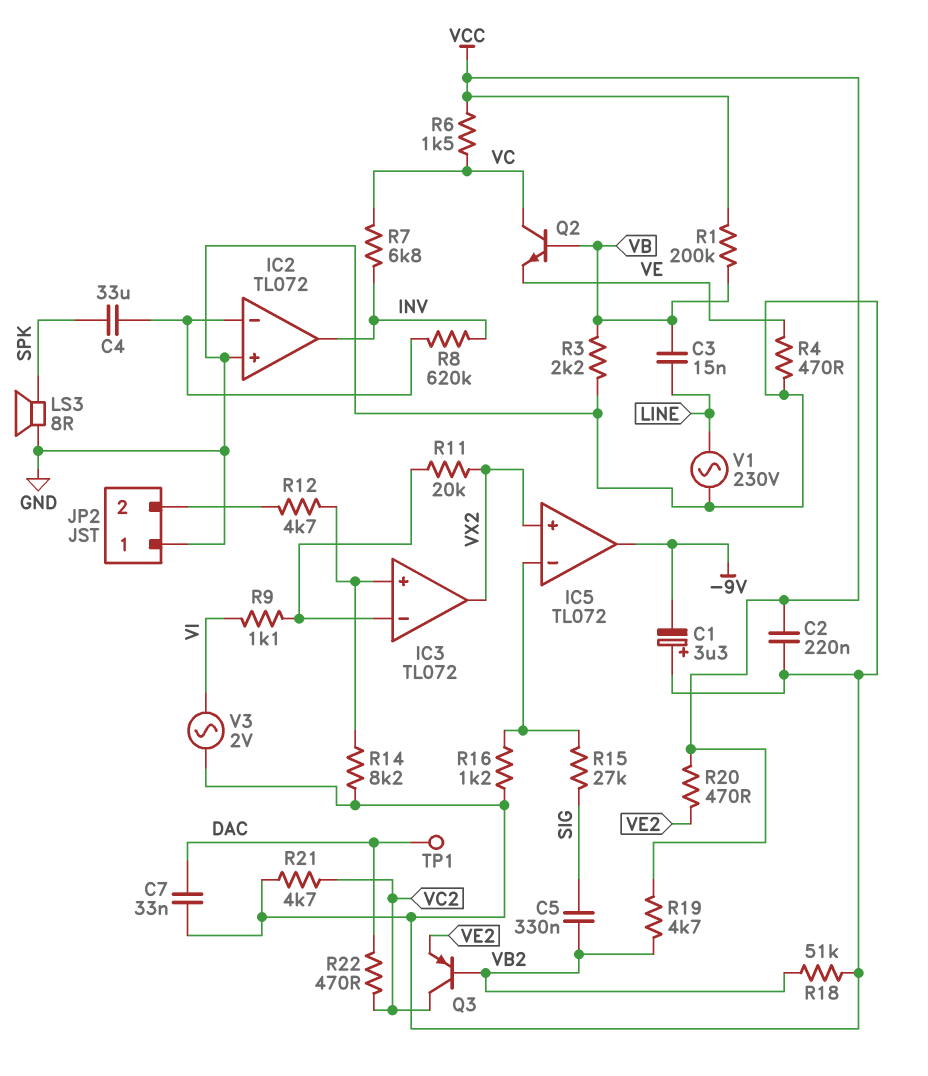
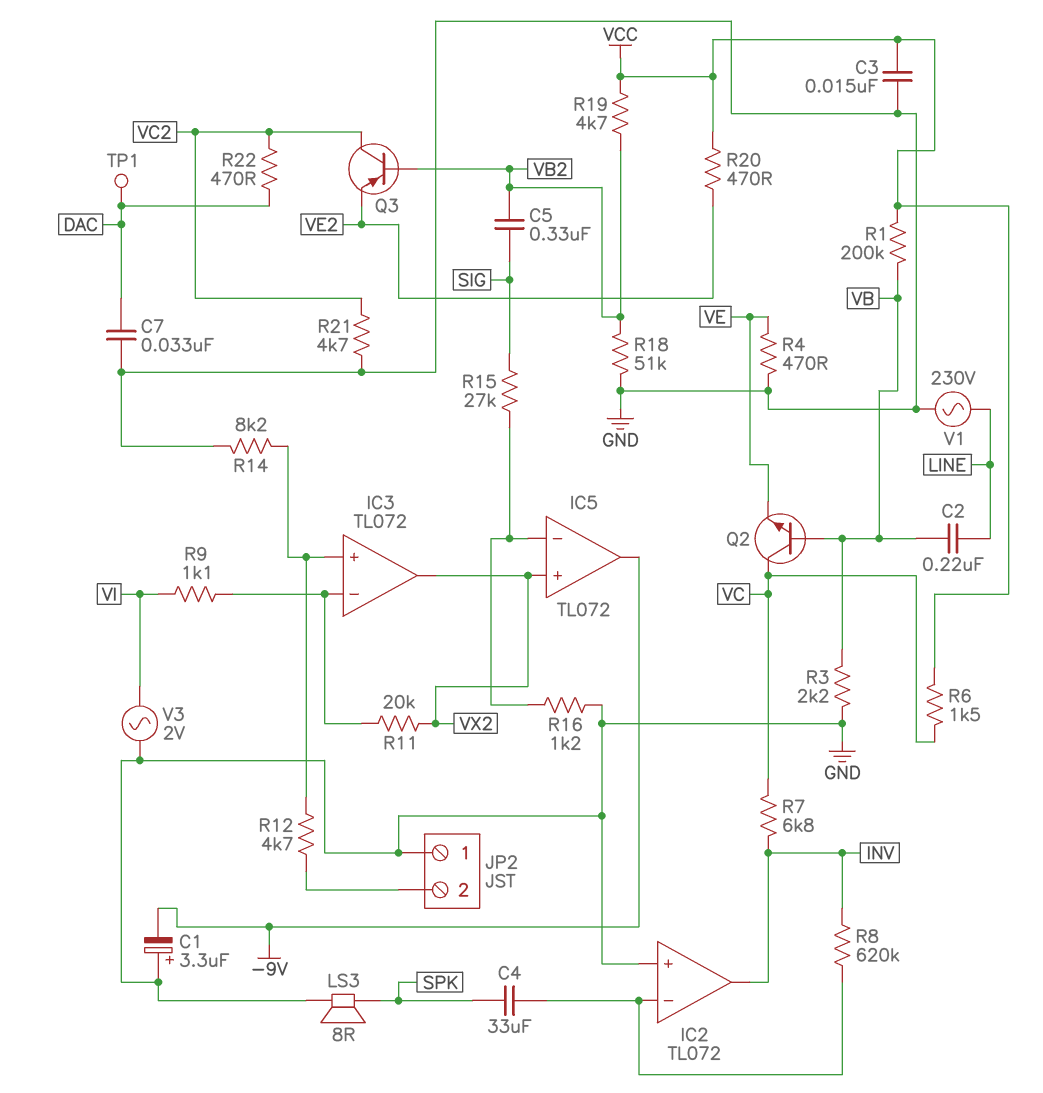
C2: 220nF (GND, VCC) -> 220nF (LINE, VB)
C3: 15nF (LINE, VB) -> 15nF (GND, VCC)

